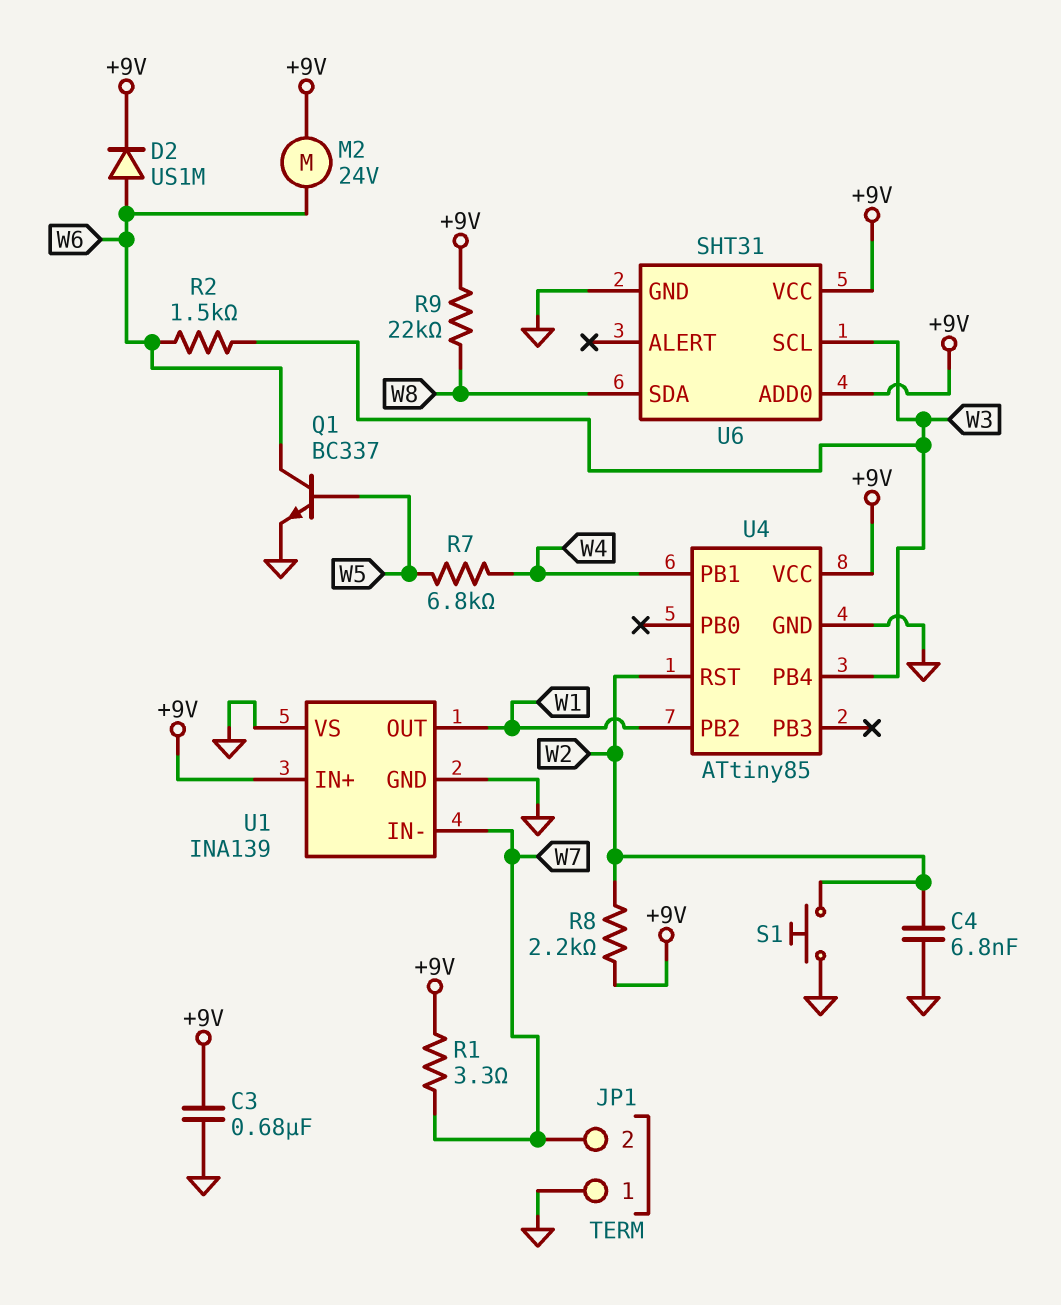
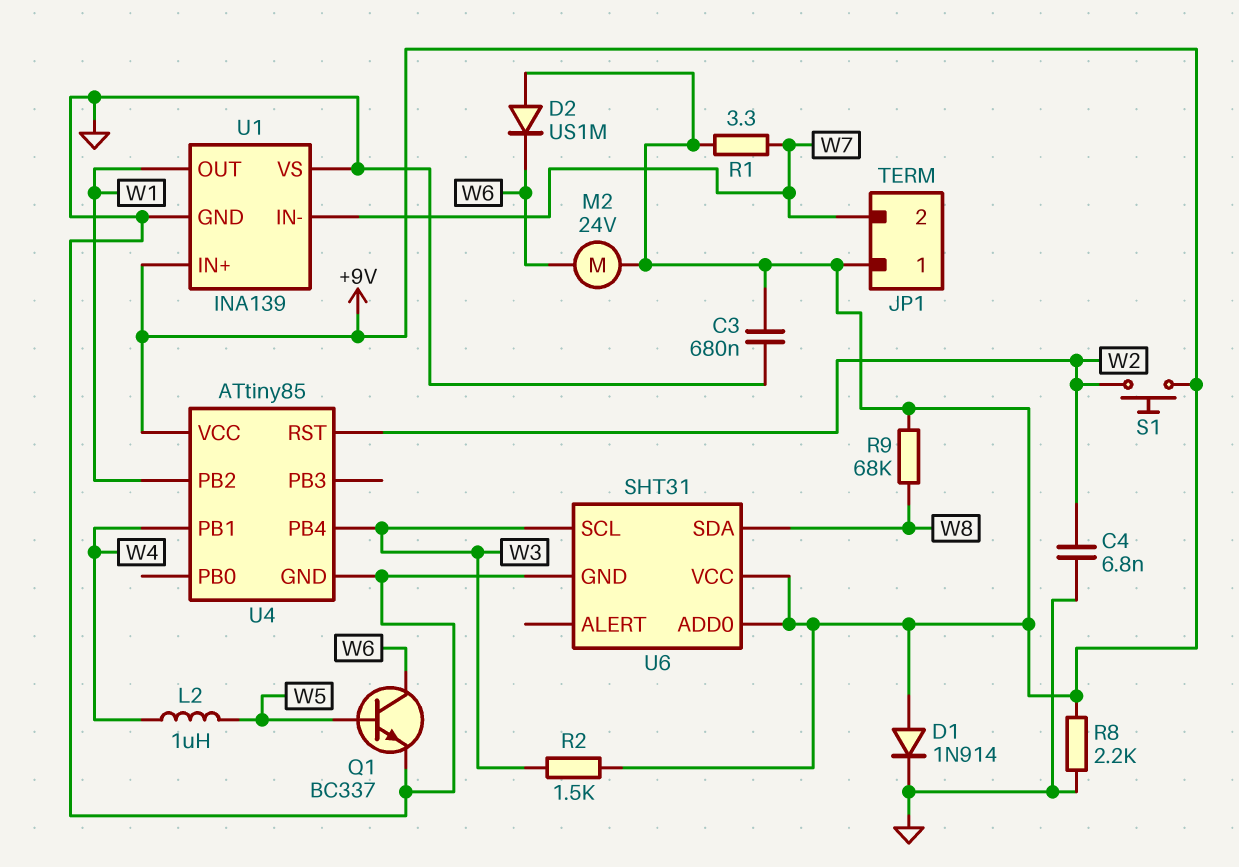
D1: none -> diode 1N914 (A +9V, K GND)
D2: diode US1M (A W6, K +9V) -> diode US1M (A +9V, K W6)
JP1 pin 1: GND -> +9V
L2: none -> 1uH (W4, W5)
R2: 1.5k (W3, W6) -> 1.5k (+9V, W3)
R7: 6.8k (W4, W5) -> none
R8: 2.2k (+9V, W2) -> 2.2k (+9V, GND)
R9: 22k (+9V, W8) -> 68k (+9V, W8)
S1: button (GND, W2) -> button (+9V, W2)

